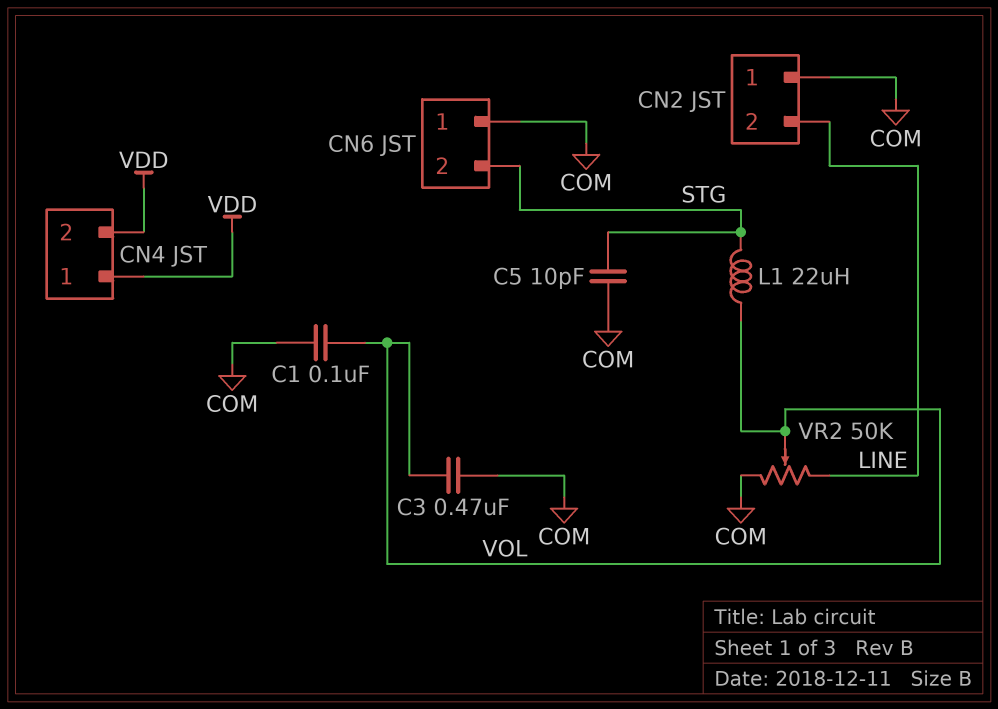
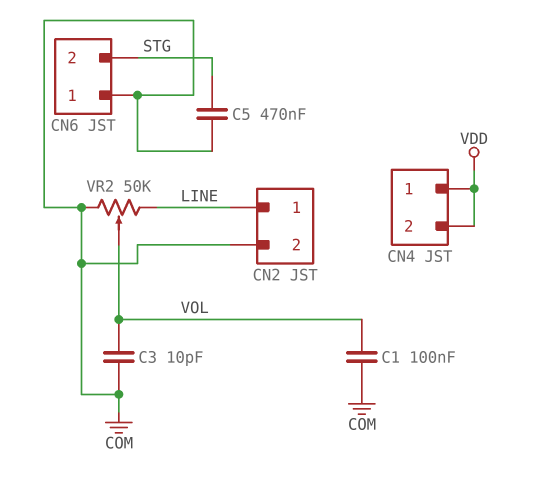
C3: 470nF (COM, VOL) -> 10pF (COM, VOL)
C5: 10pF (COM, STG) -> 470nF (COM, STG)
CN2 pin 1: COM -> LINE
CN2 pin 2: LINE -> COM
L1: 22uH (STG, VOL) -> none

